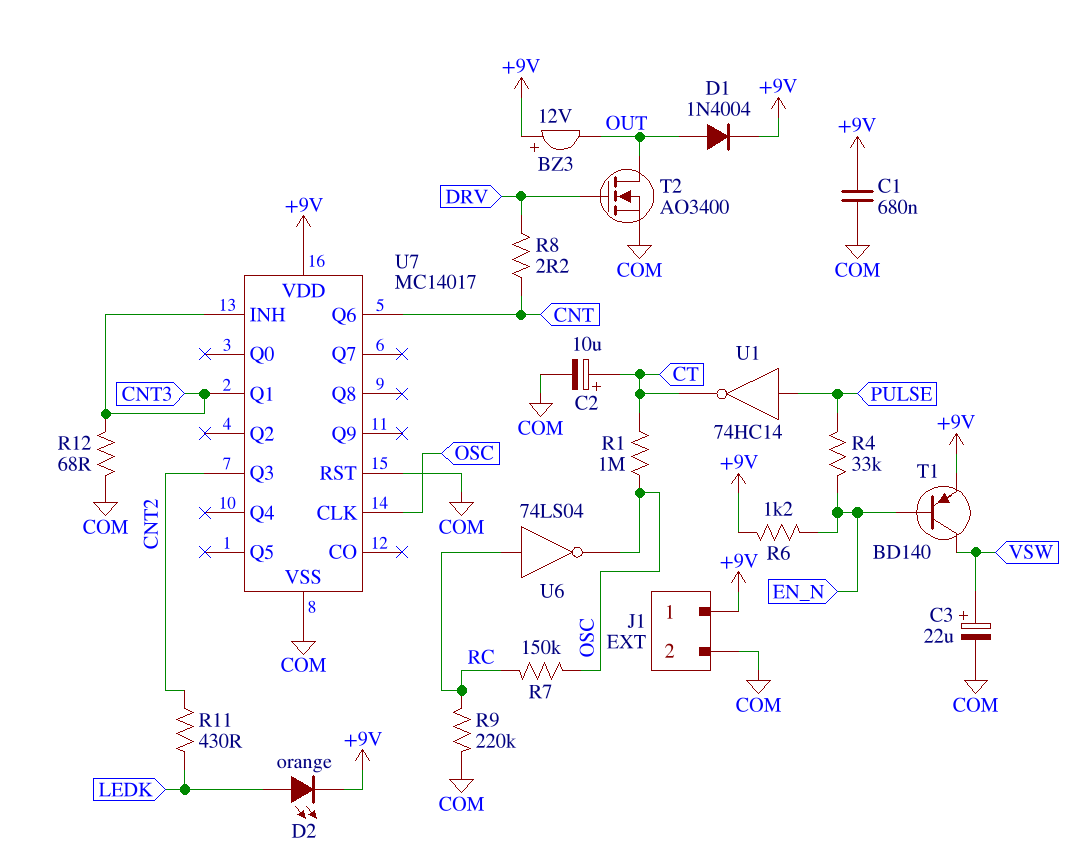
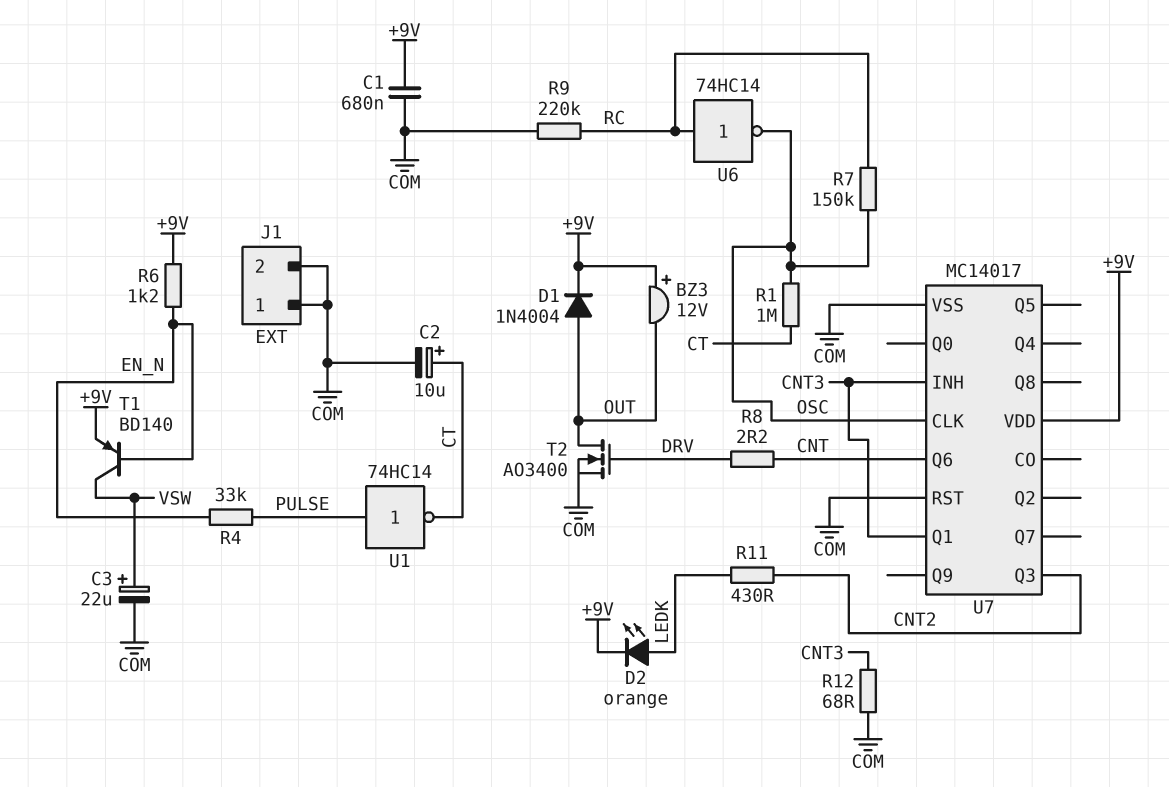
J1 pin 1: +9V -> COM
U6: NOT 74LS04 (in RC, out OSC) -> NOT 74HC14 (in RC, out OSC)

